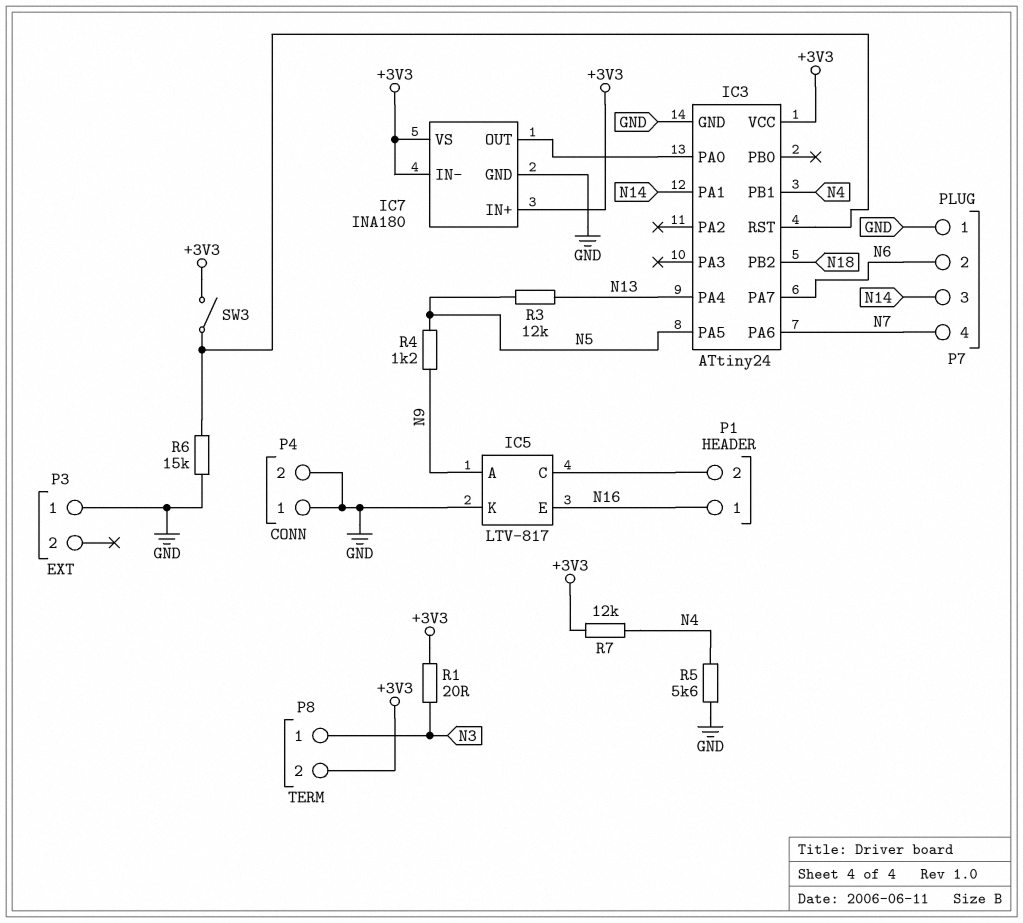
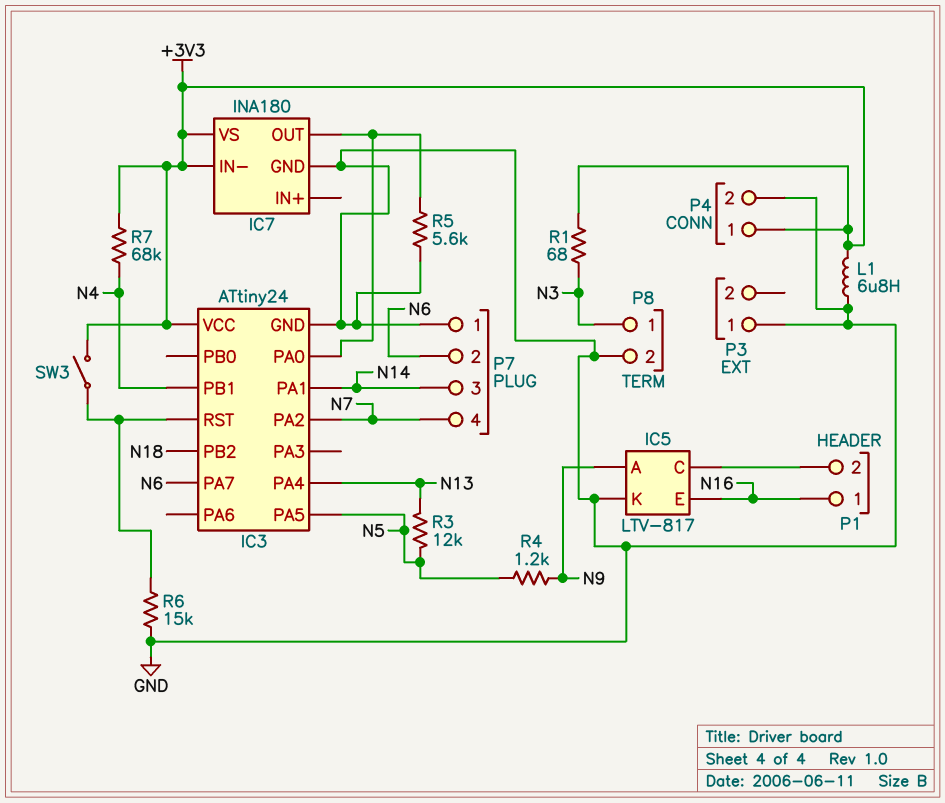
IC3 pin PA2: none -> N7
IC3 pin PA6: N7 -> none
IC7 pin IN+: +3V3 -> none
L1: none -> 6.8uH (+3V3, GND)
P4 pin 1: GND -> +3V3
P8 pin 2: +3V3 -> GND
R1: 20 (+3V3, N3) -> 68 (+3V3, N3)
R5: 5.6k (GND, N4) -> 5.6k (GND, IC3/PA0)
R7: 12k (+3V3, N4) -> 68k (+3V3, N4)

